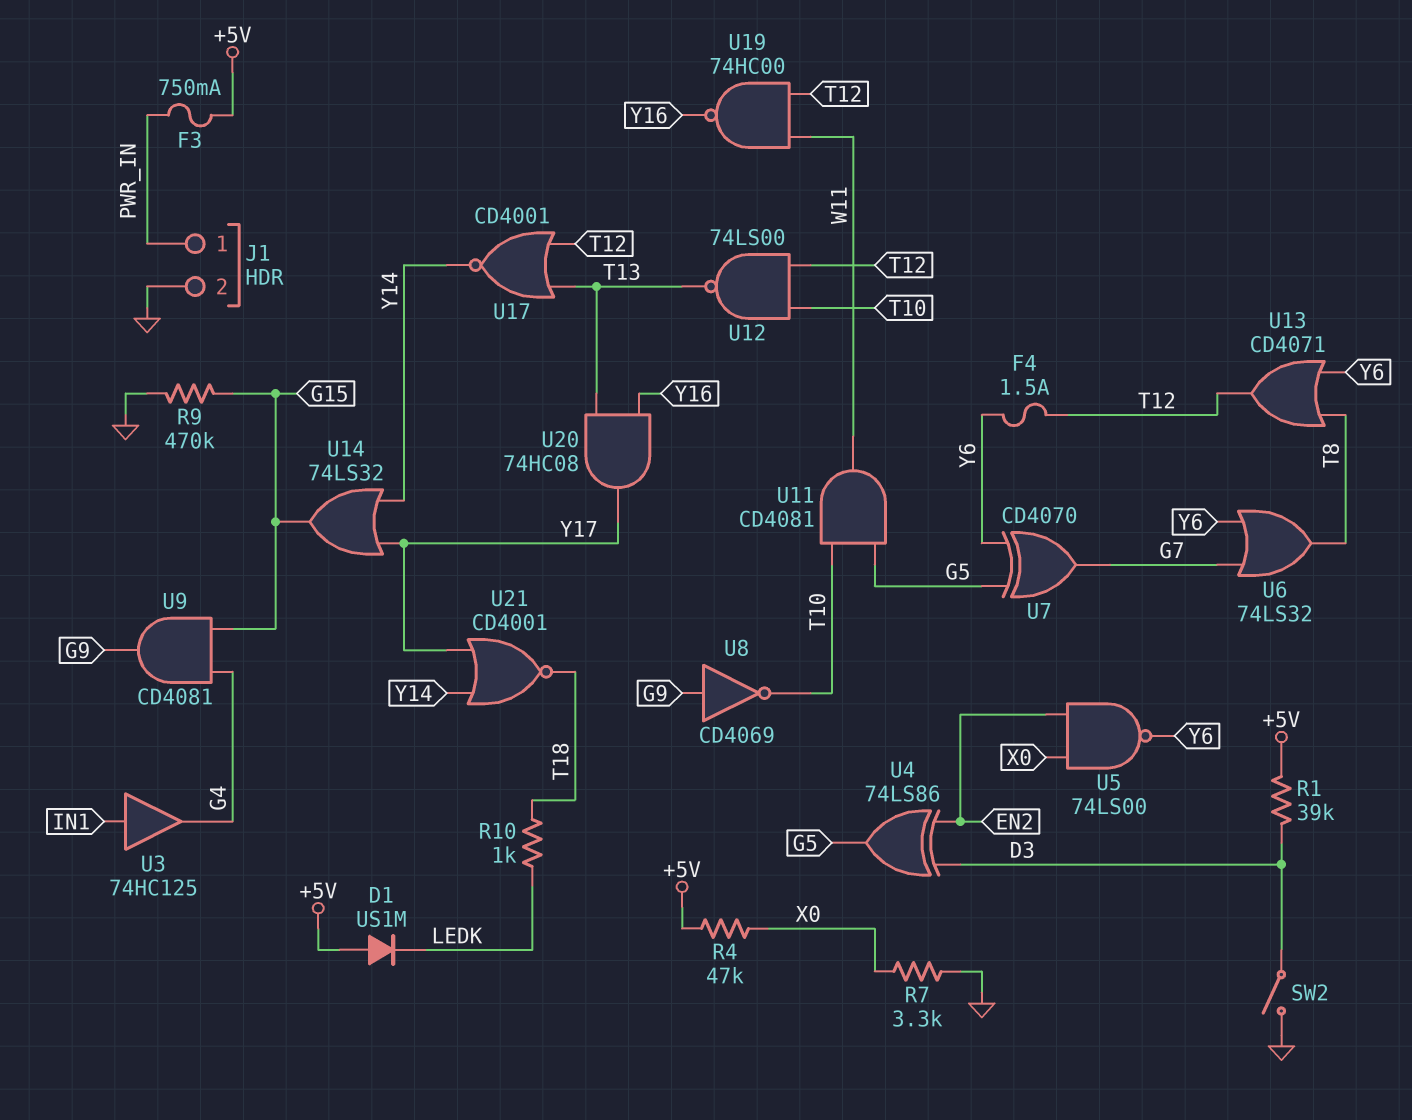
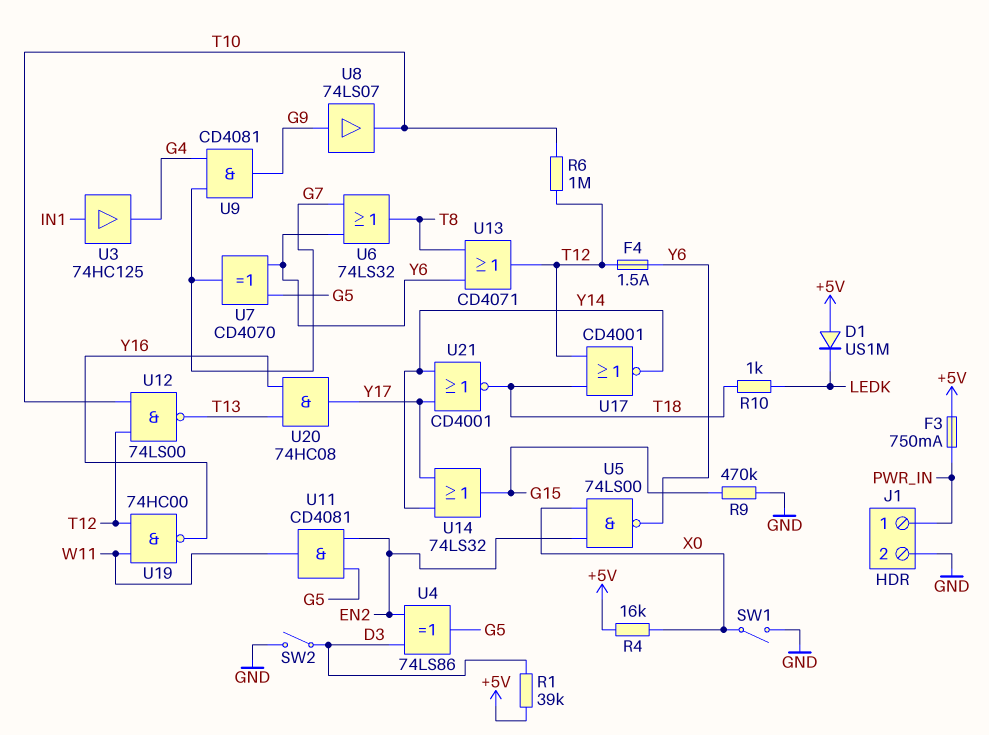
R4: 47k (+5V, X0) -> 16k (+5V, X0)
R6: none -> 1M (T10, T12)
R7: 3.3k (GND, X0) -> none
SW1: none -> switch (GND, X0)
U8: NOT CD4069 (in G9, out T10) -> buffer 74LS07 (in G9, out T10)
U9: AND CD4081 (in G4, in G15, out G9) -> AND CD4081 (in G4, in G7, out G9)
U11: AND CD4081 (in G5, in T10, out W11) -> AND CD4081 (in EN2, in G5, out W11)
U17: NOR CD4001 (in T12, in T13, out Y14) -> NOR CD4001 (in T12, in T18, out Y14)

